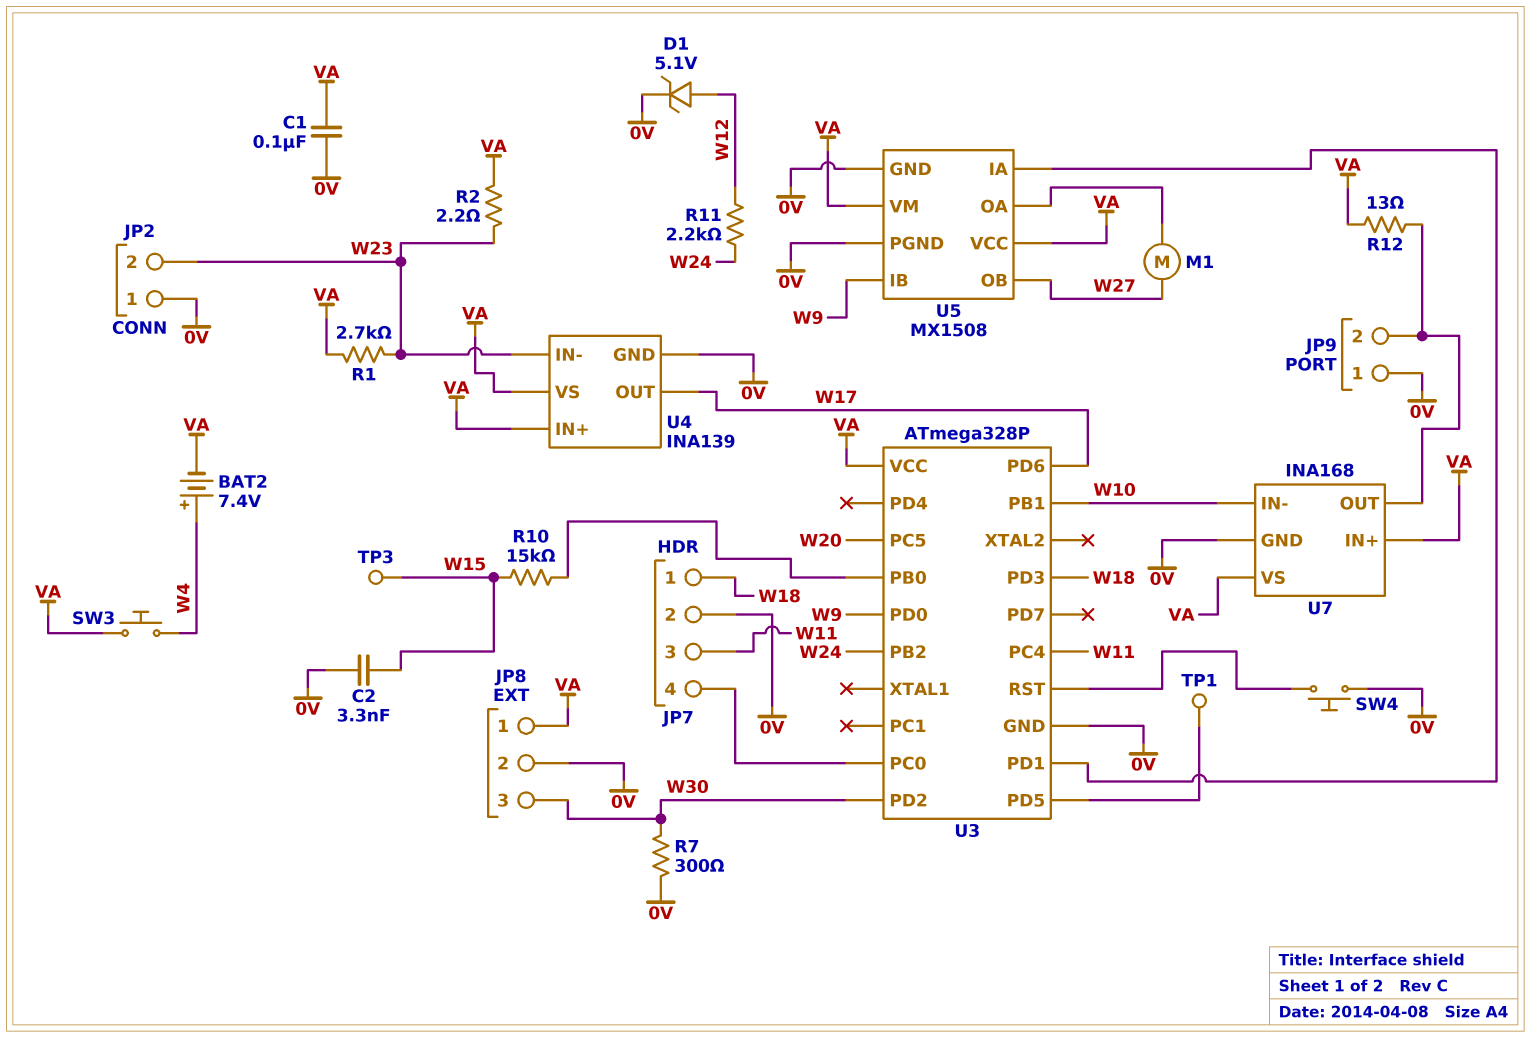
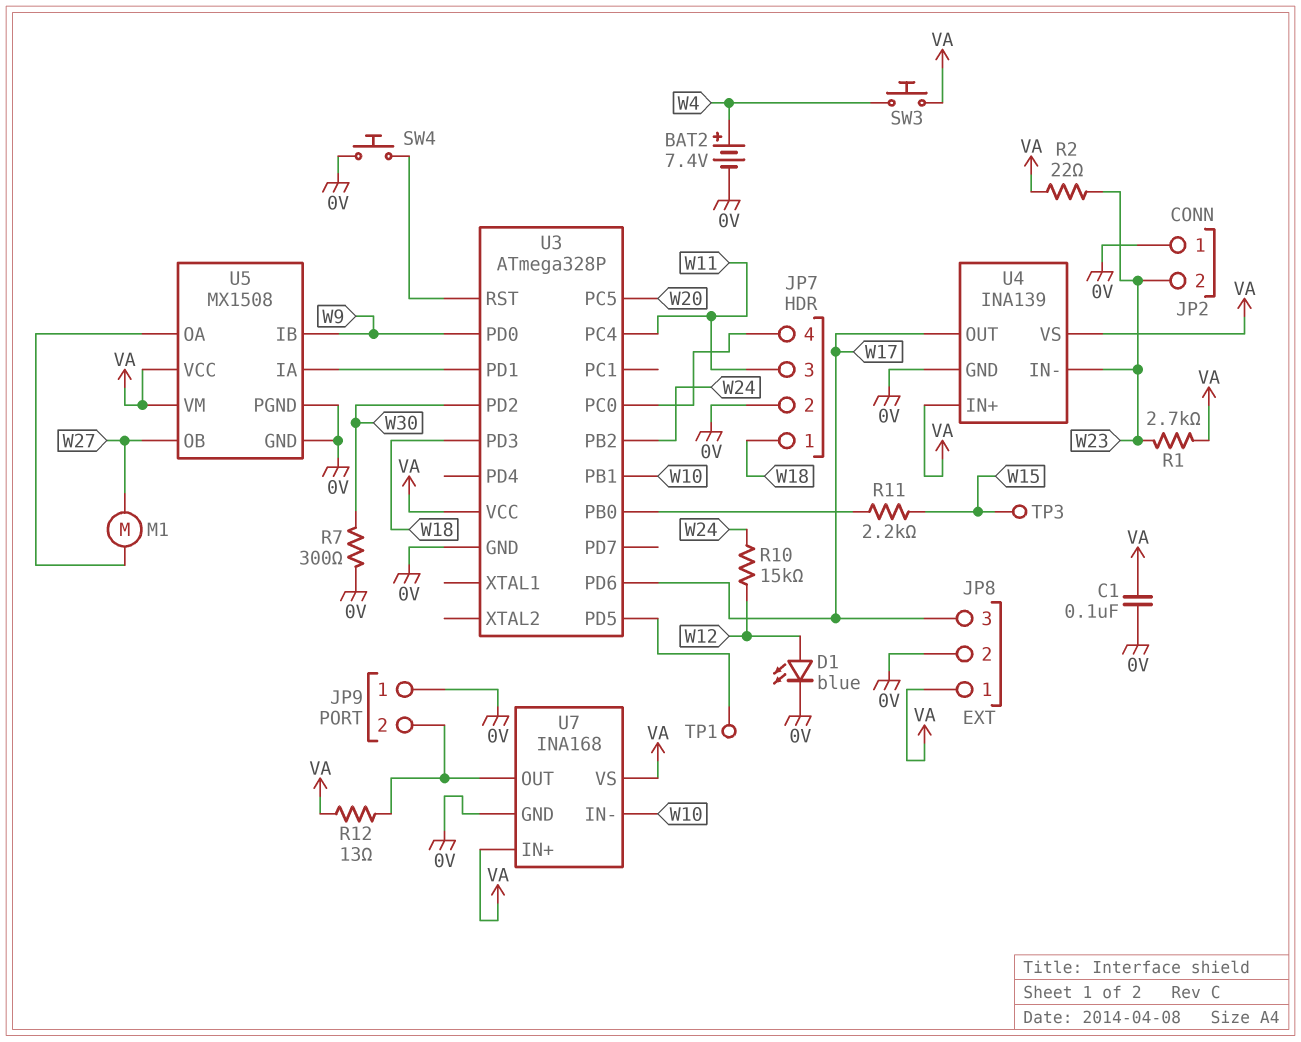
BAT2: 7.4V (plus W4, minus VA) -> 7.4V (plus W4, minus 0V)
C2: 3.3nF (0V, W15) -> none
D1: zener 5.1V (A W12, K 0V) -> LED blue (A W12, K 0V)
JP8 pin 3: W30 -> W17
R2: 2.2 (VA, W23) -> 22 (VA, W23)
R10: 15k (U3/PB0, W15) -> 15k (W12, W24)
R11: 2.2k (W12, W24) -> 2.2k (U3/PB0, W15)

